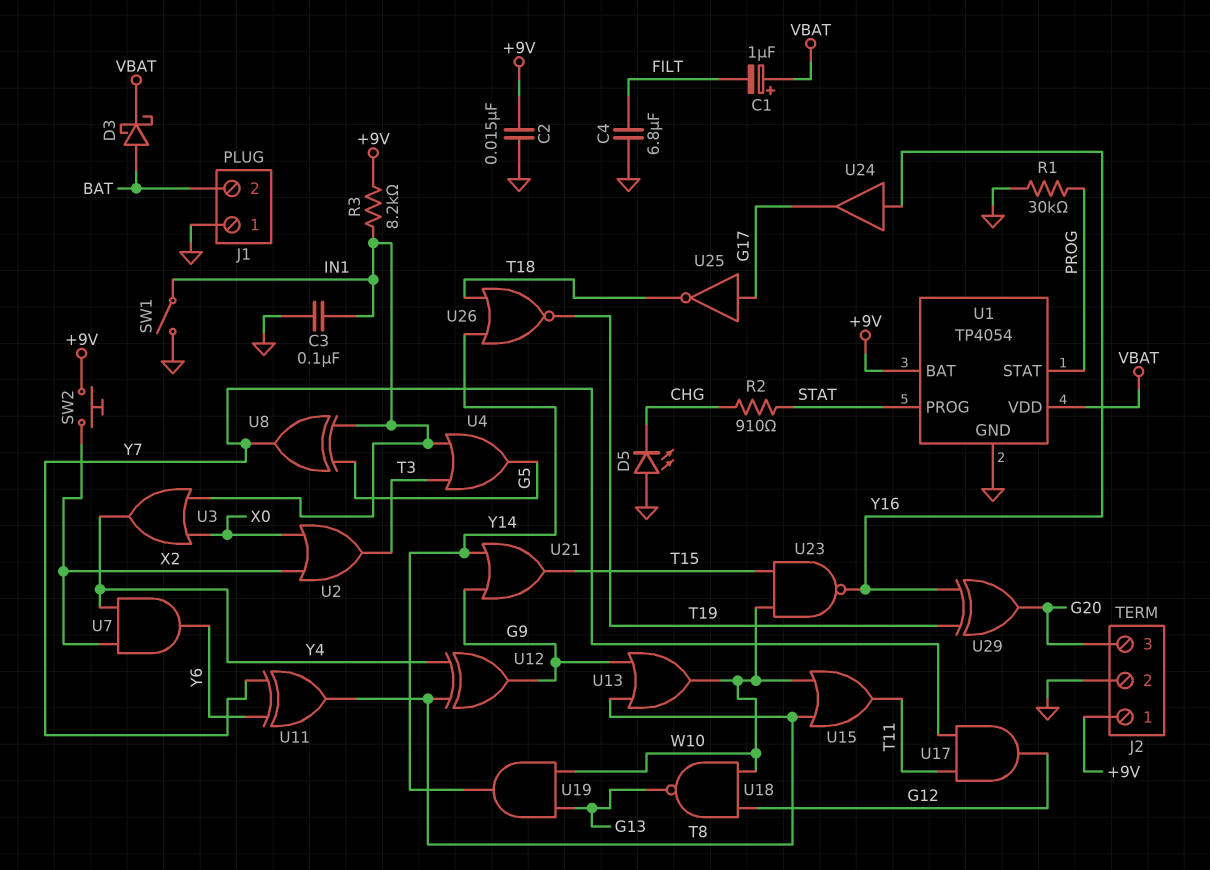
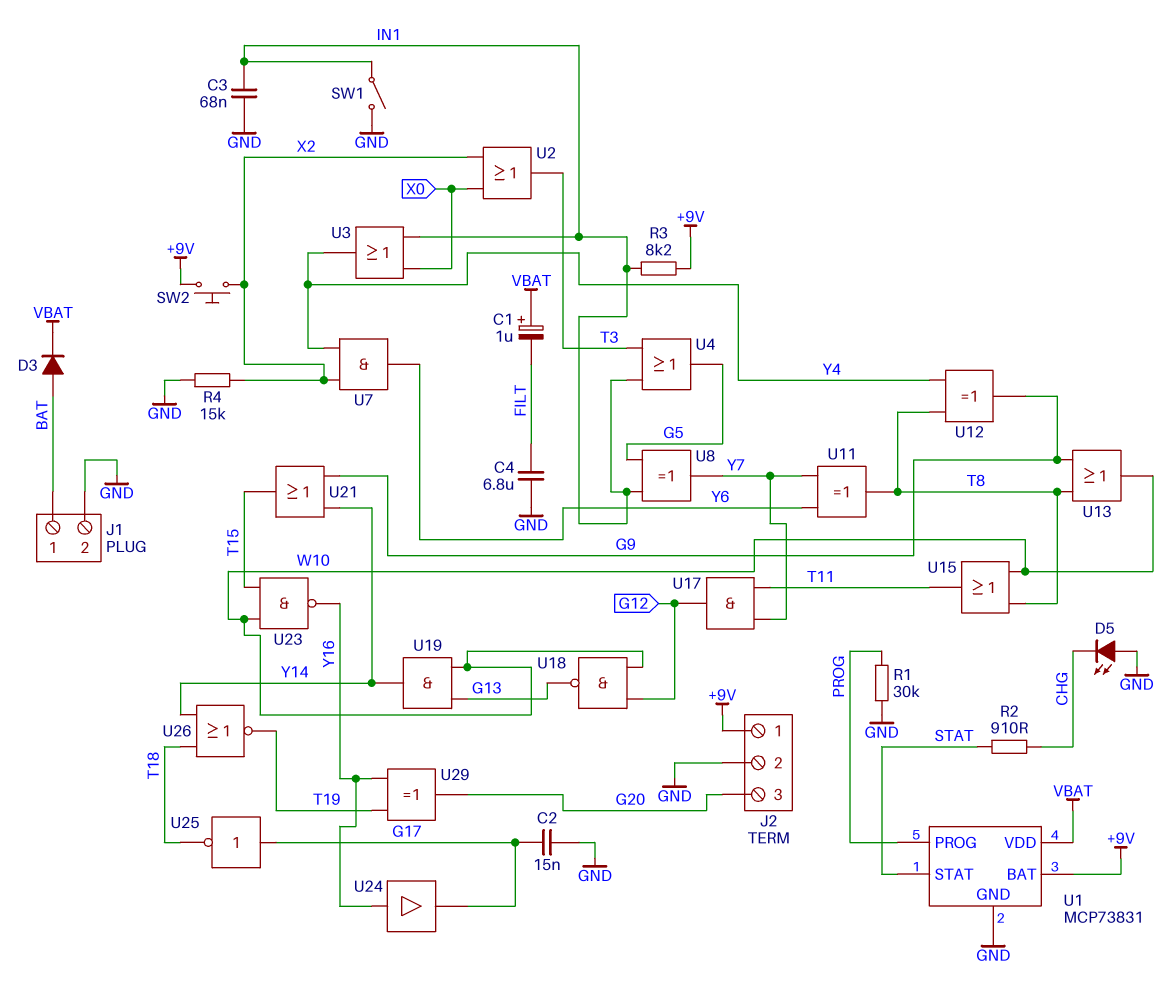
C2: 15nF (+9V, GND) -> 15nF (G17, GND)
C3: 100nF (GND, IN1) -> 68nF (GND, IN1)
D3: schottky (A BAT, K VBAT) -> diode (A BAT, K VBAT)
J1 pin 1: GND -> BAT
J1 pin 2: BAT -> GND
R4: none -> 15k (GND, X2)
U1: TP4054 -> MCP73831
U1 pin PROG: STAT -> PROG
U1 pin STAT: PROG -> STAT

